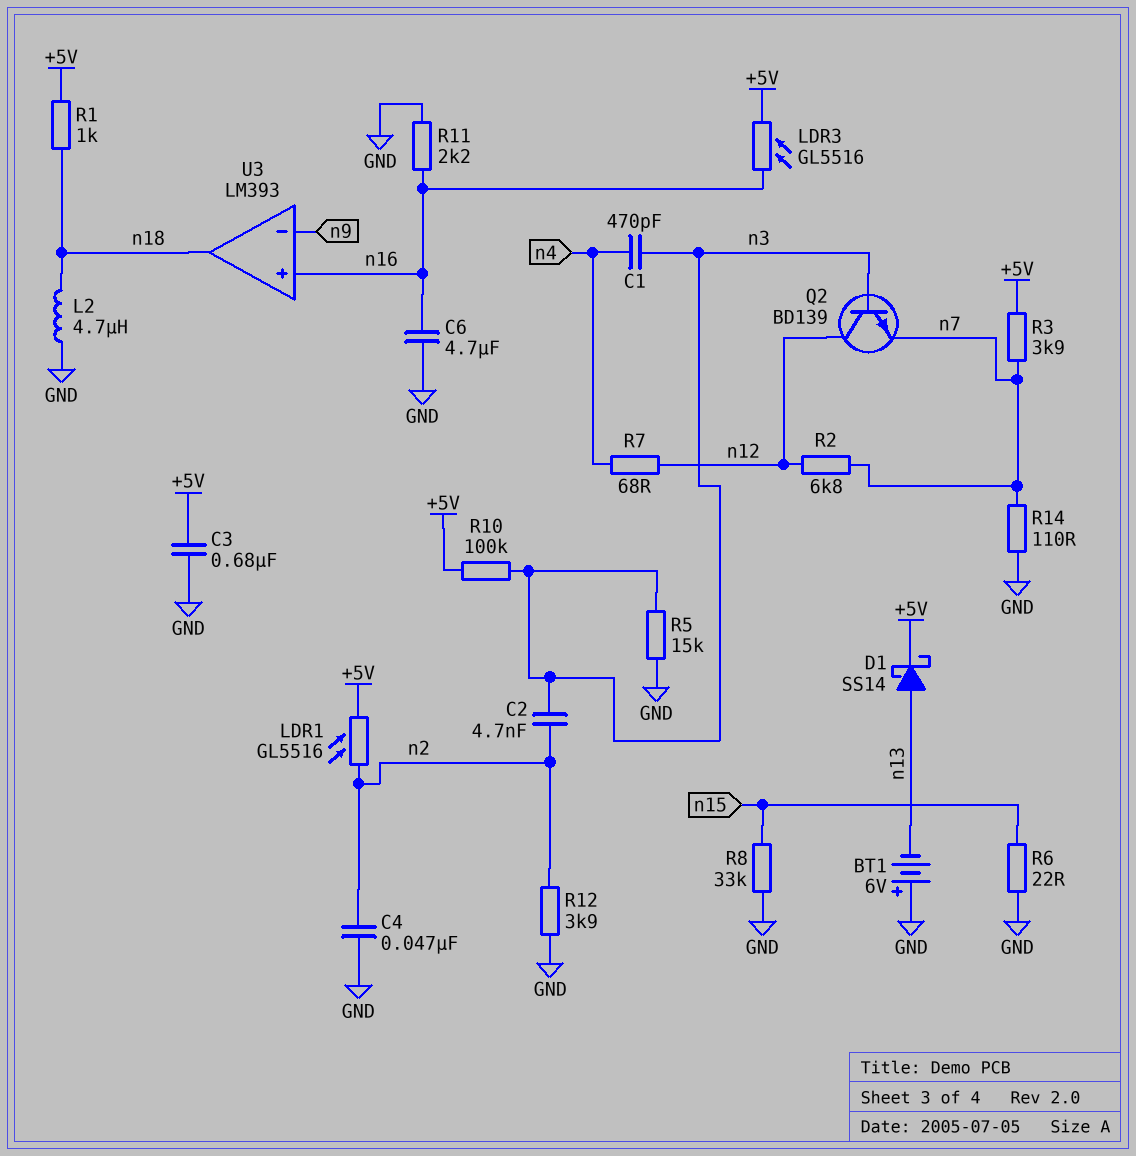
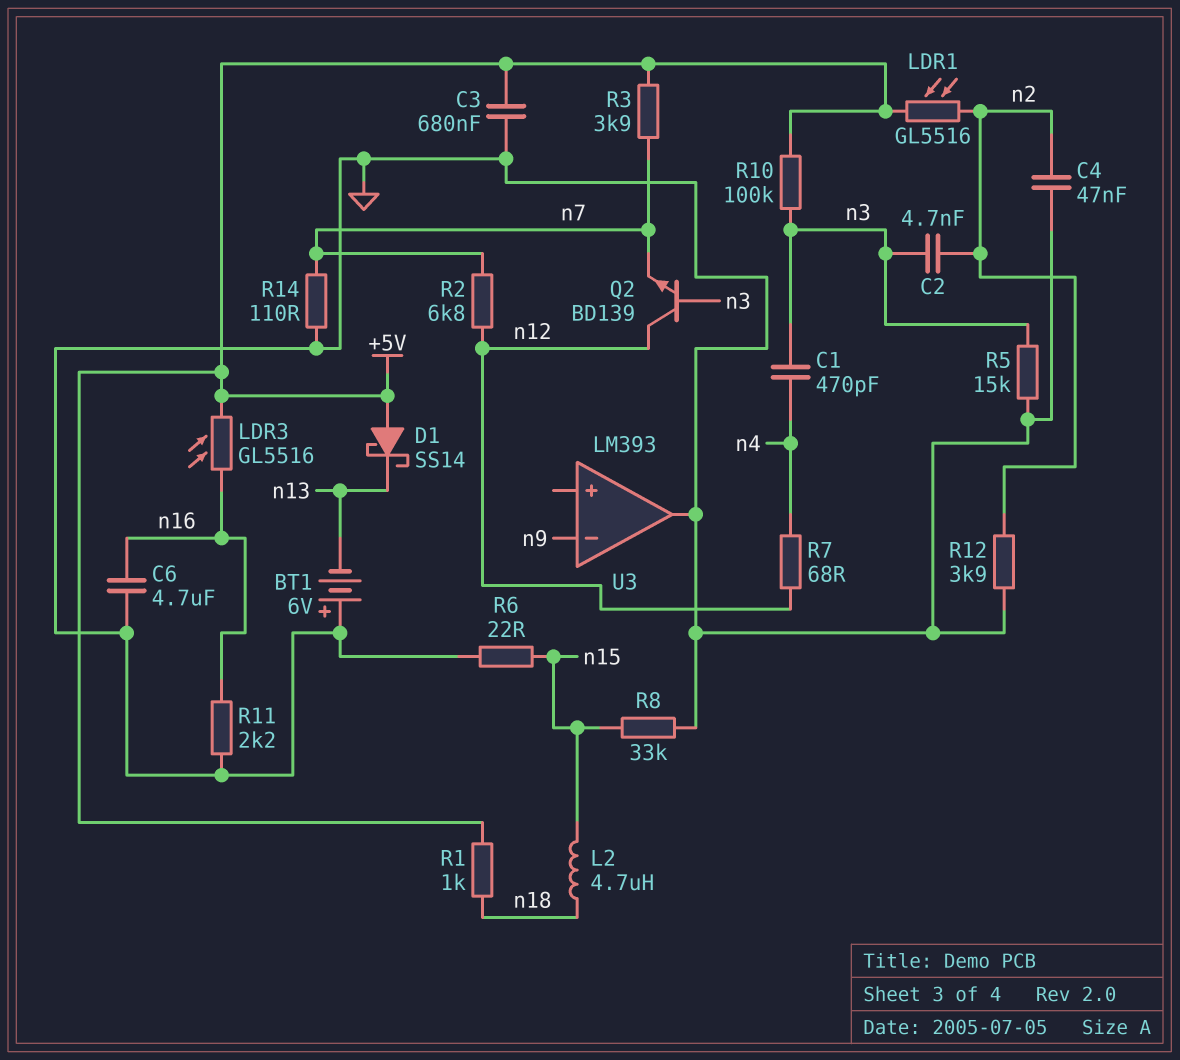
D1: schottky SS14 (A n13, K +5V) -> schottky SS14 (A +5V, K n13)
L2: 4.7uH (GND, n18) -> 4.7uH (n15, n18)
U3 pin in+: n16 -> none
U3 pin out: n18 -> GND

